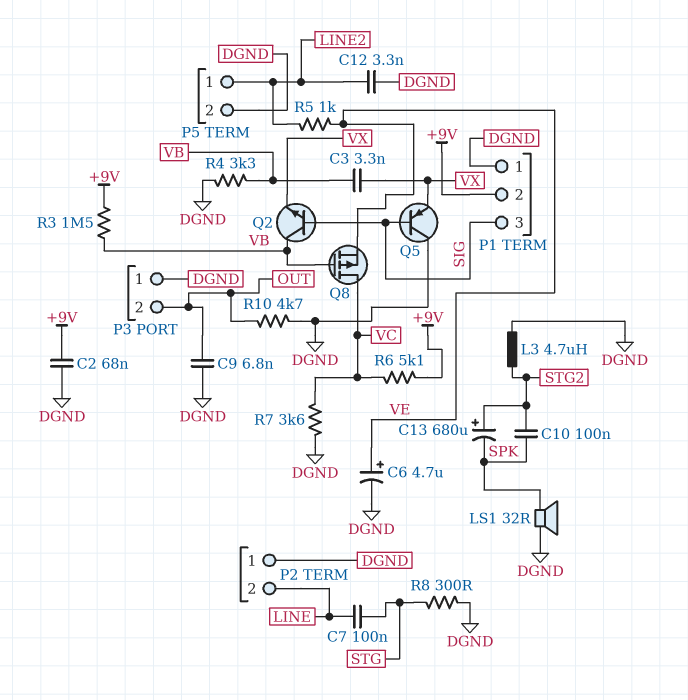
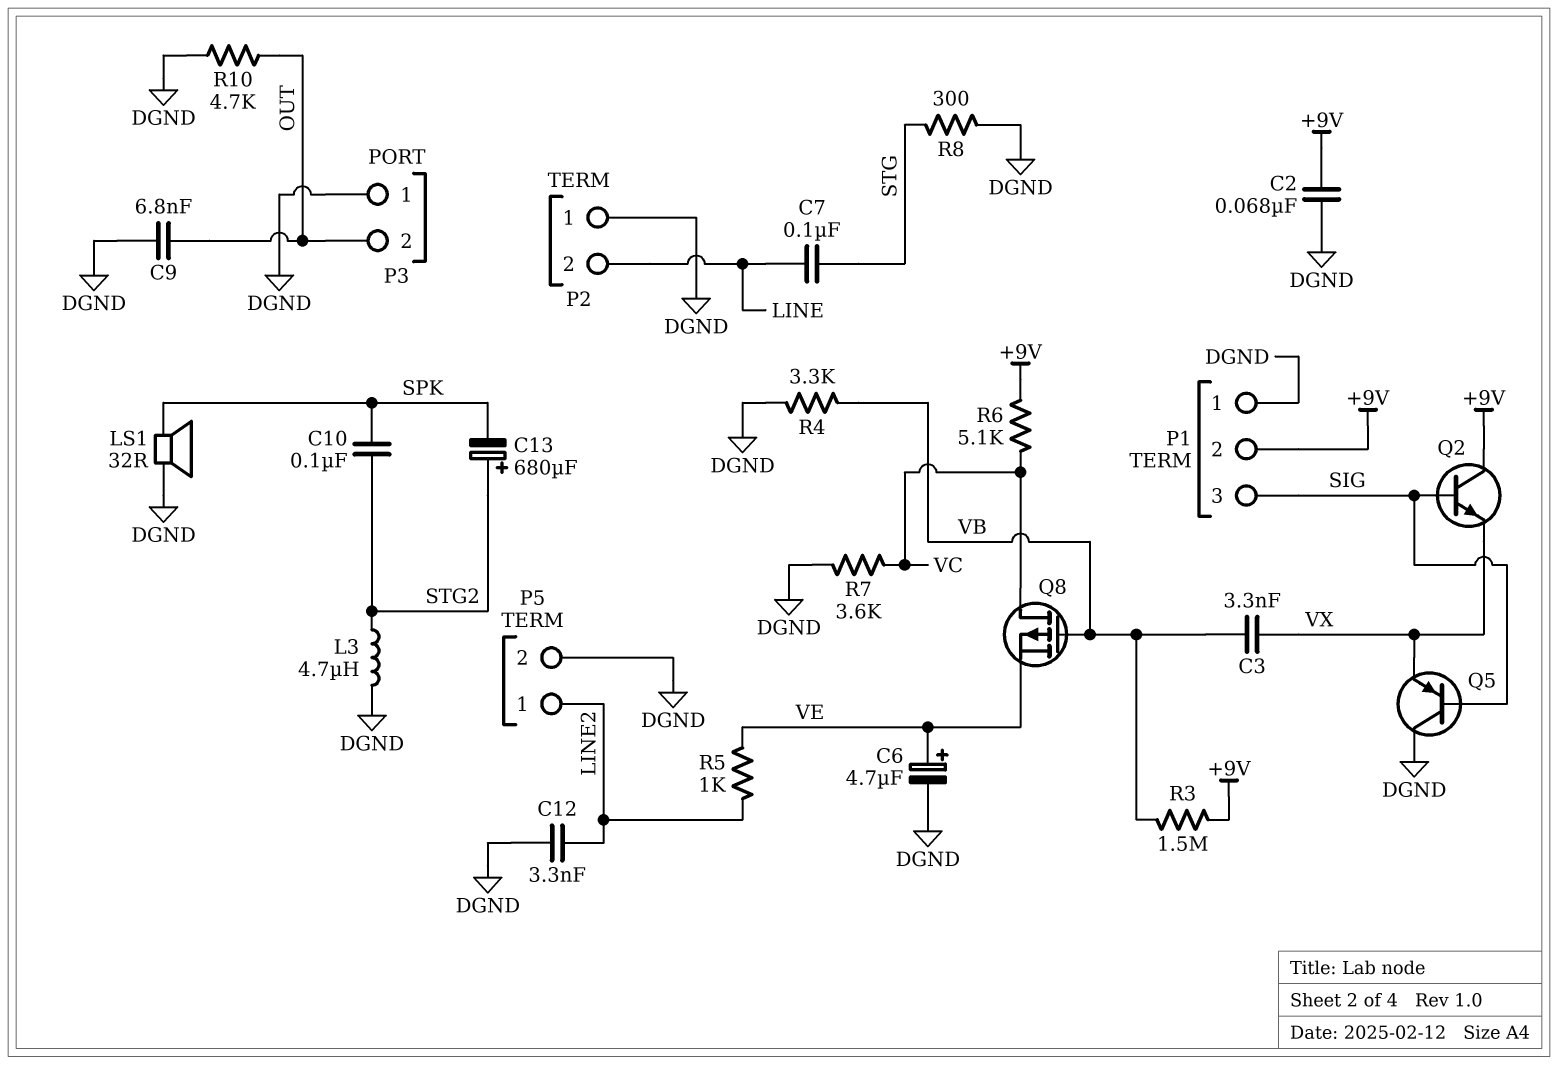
Q2: NPN (B SIG, C VB, E VX) -> NPN (B SIG, C +9V, E VX)

